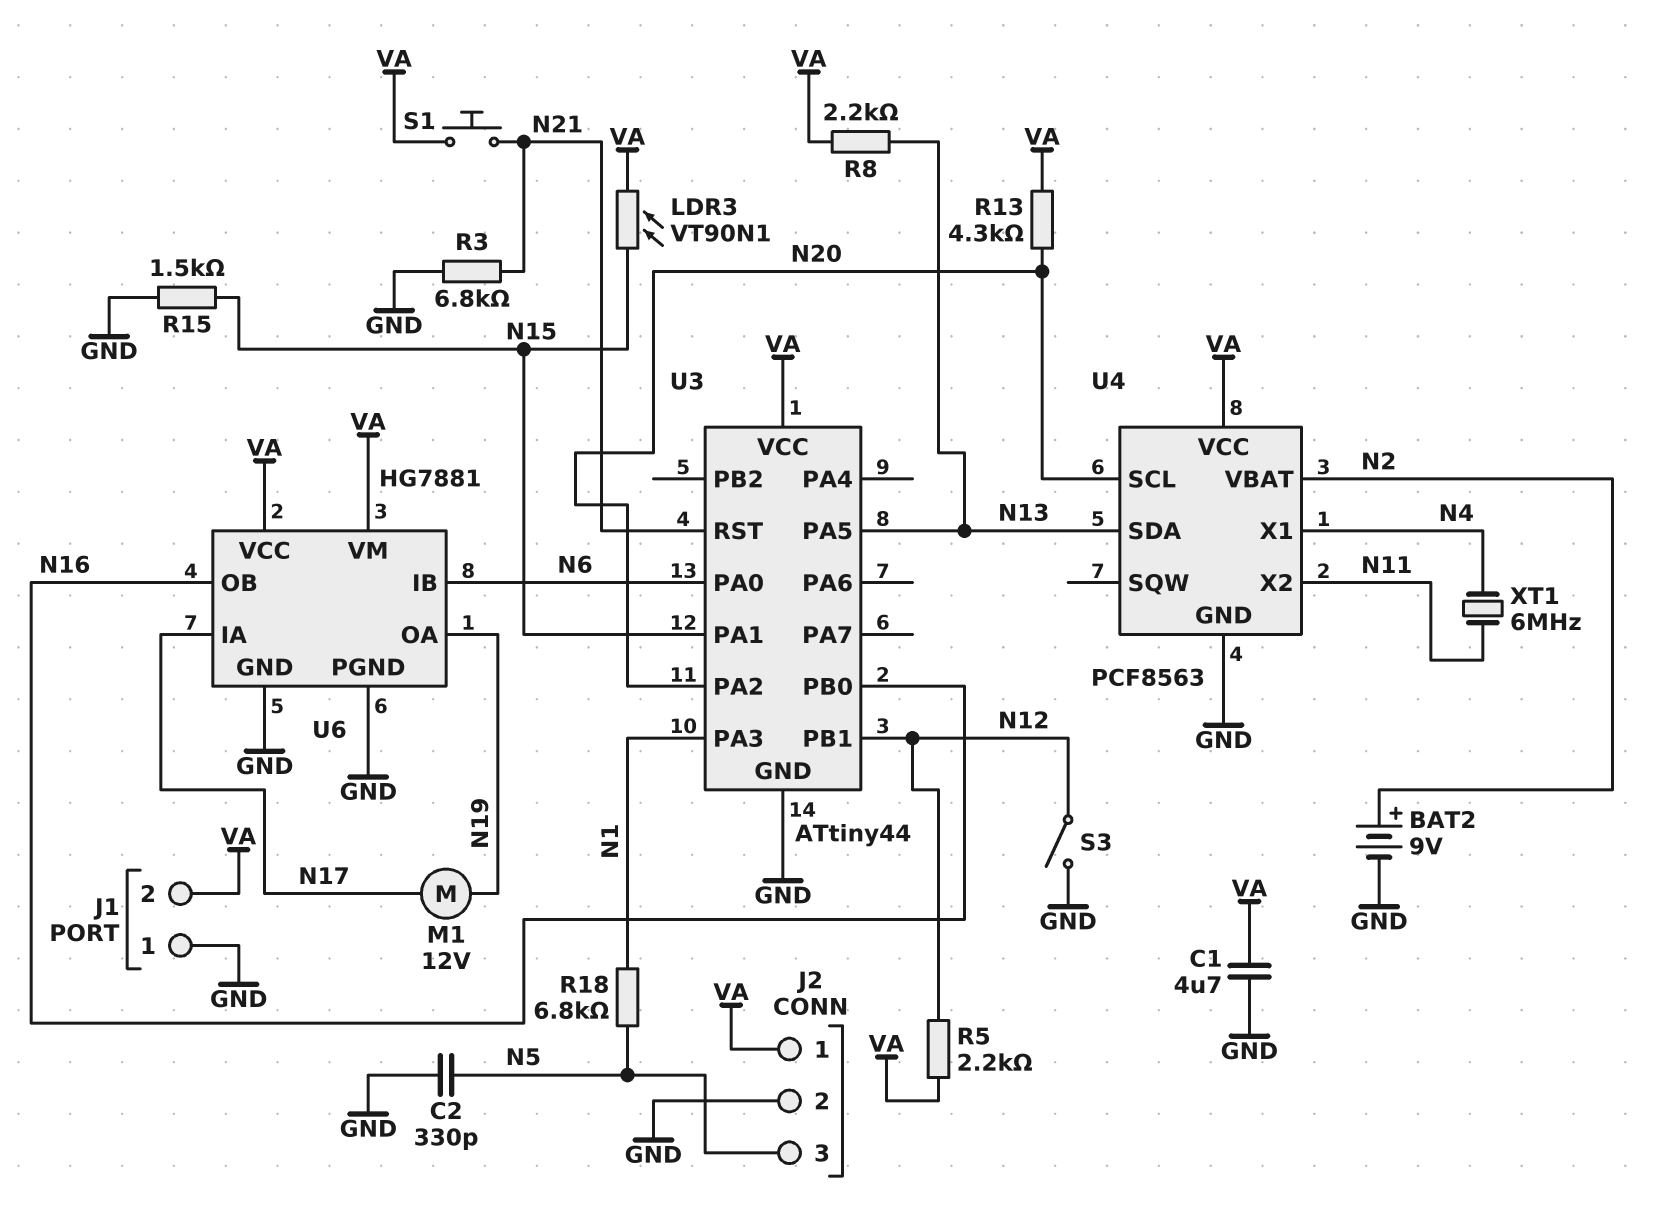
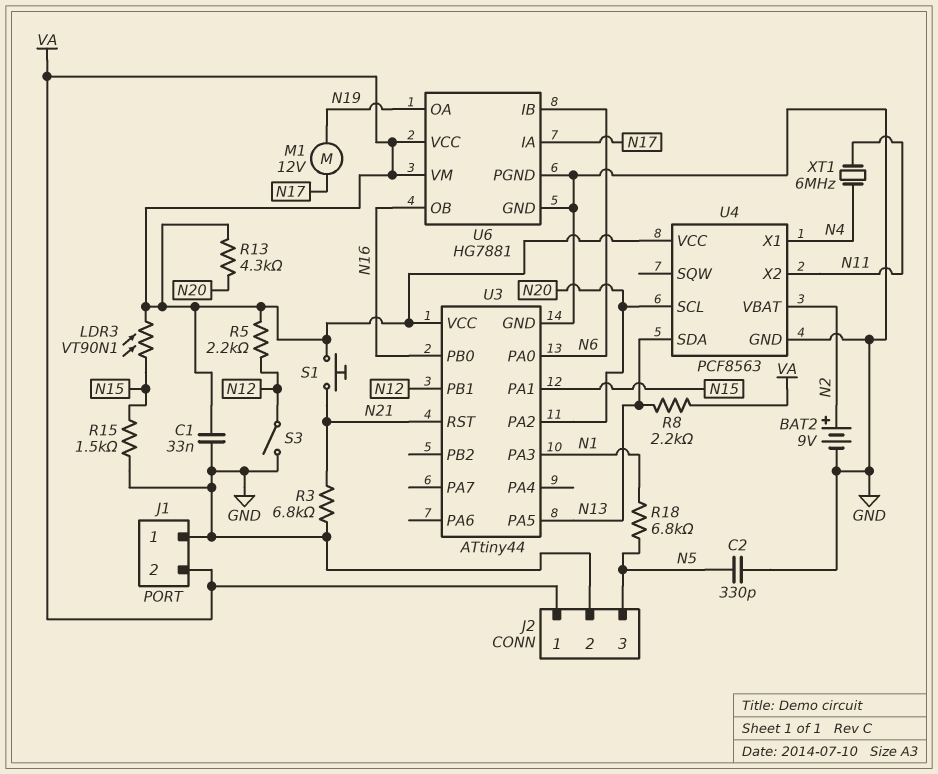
C1: 4.7uF (GND, VA) -> 33nF (GND, VA)

